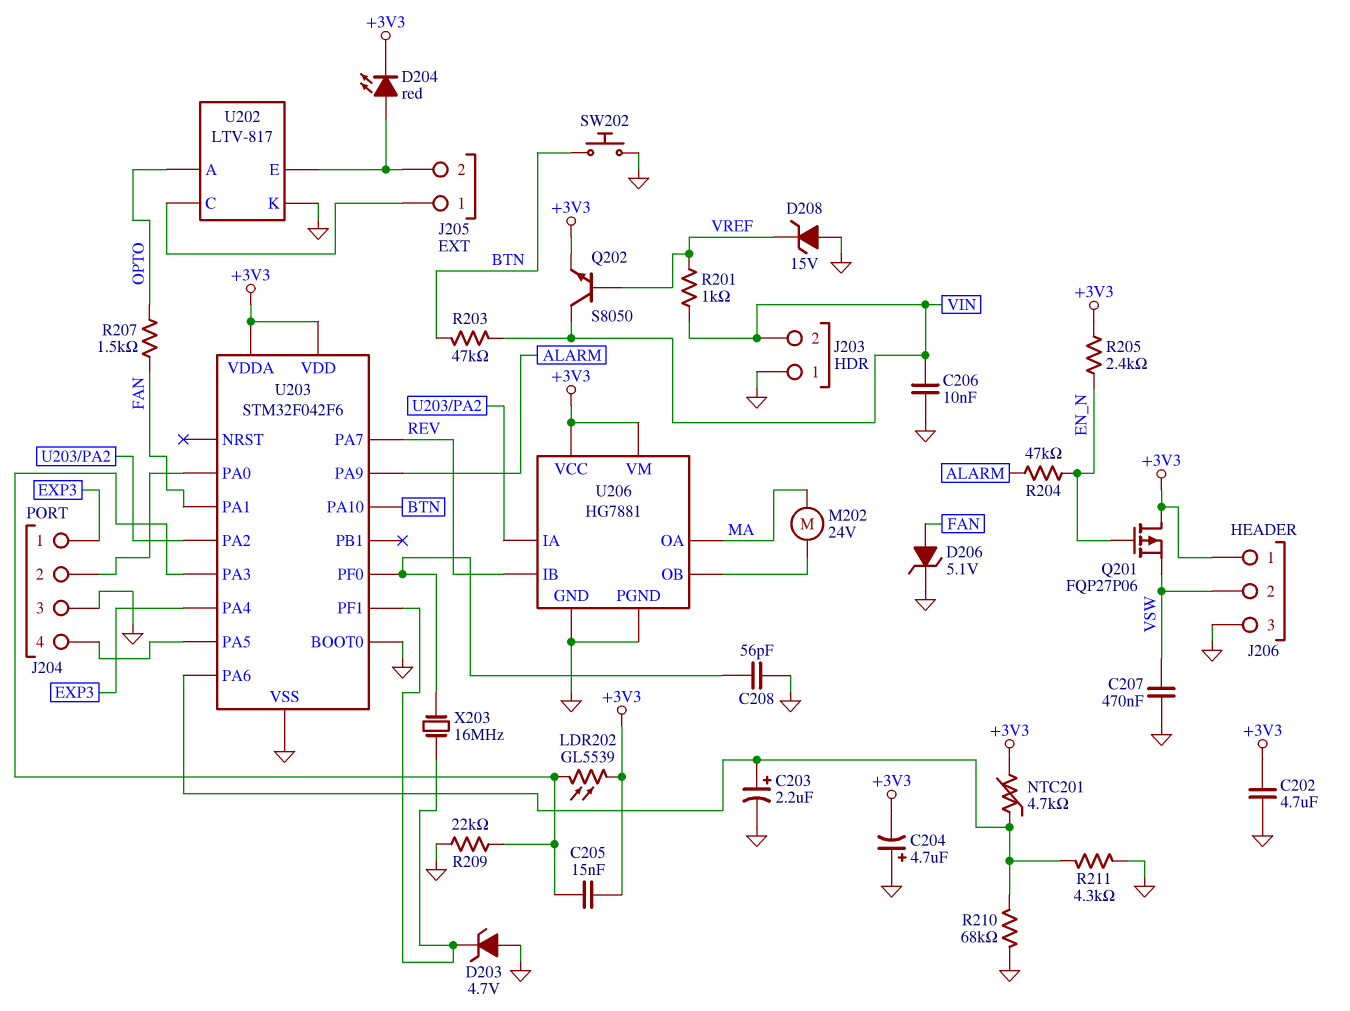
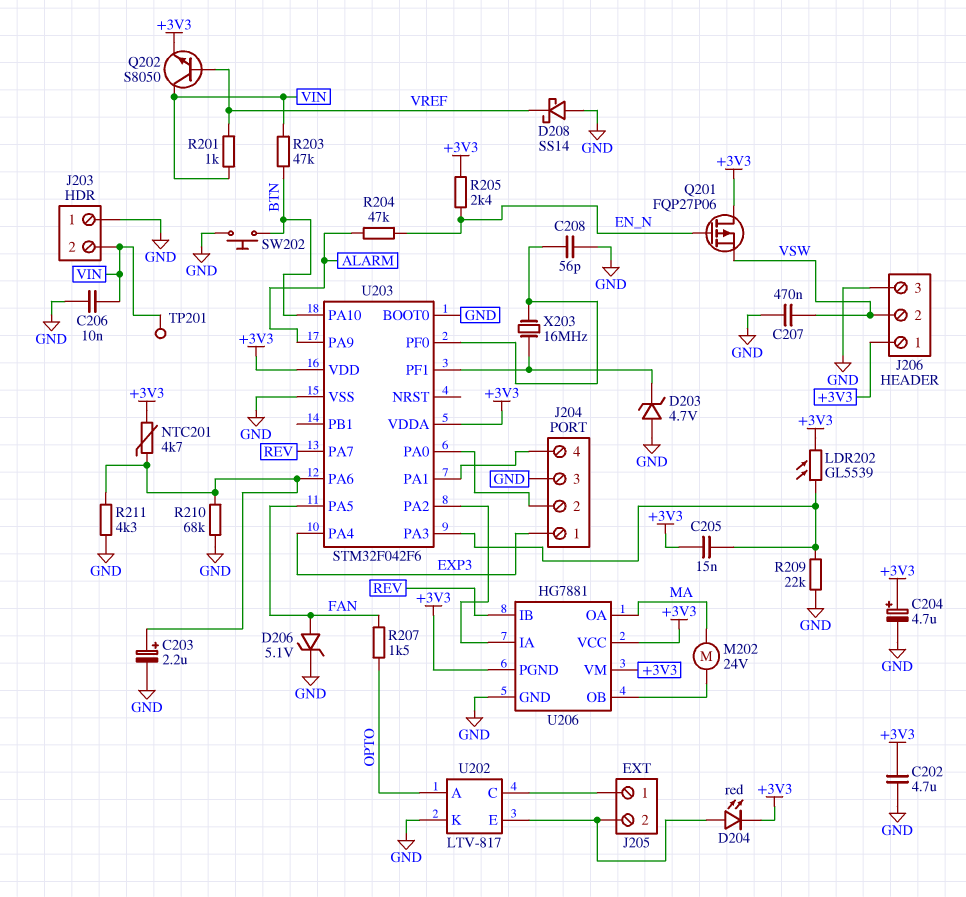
C204: 4.7uF (plus GND, minus +3V3) -> 4.7uF (plus +3V3, minus GND)
D208: zener 15V (A GND, K VREF) -> schottky SS14 (A GND, K VREF)
TP201: none -> test point (VIN)
U203 pin PA1: FAN -> J204/4
U203 pin PA5: J204/4 -> FAN
U206 pin PGND: GND -> +3V3

